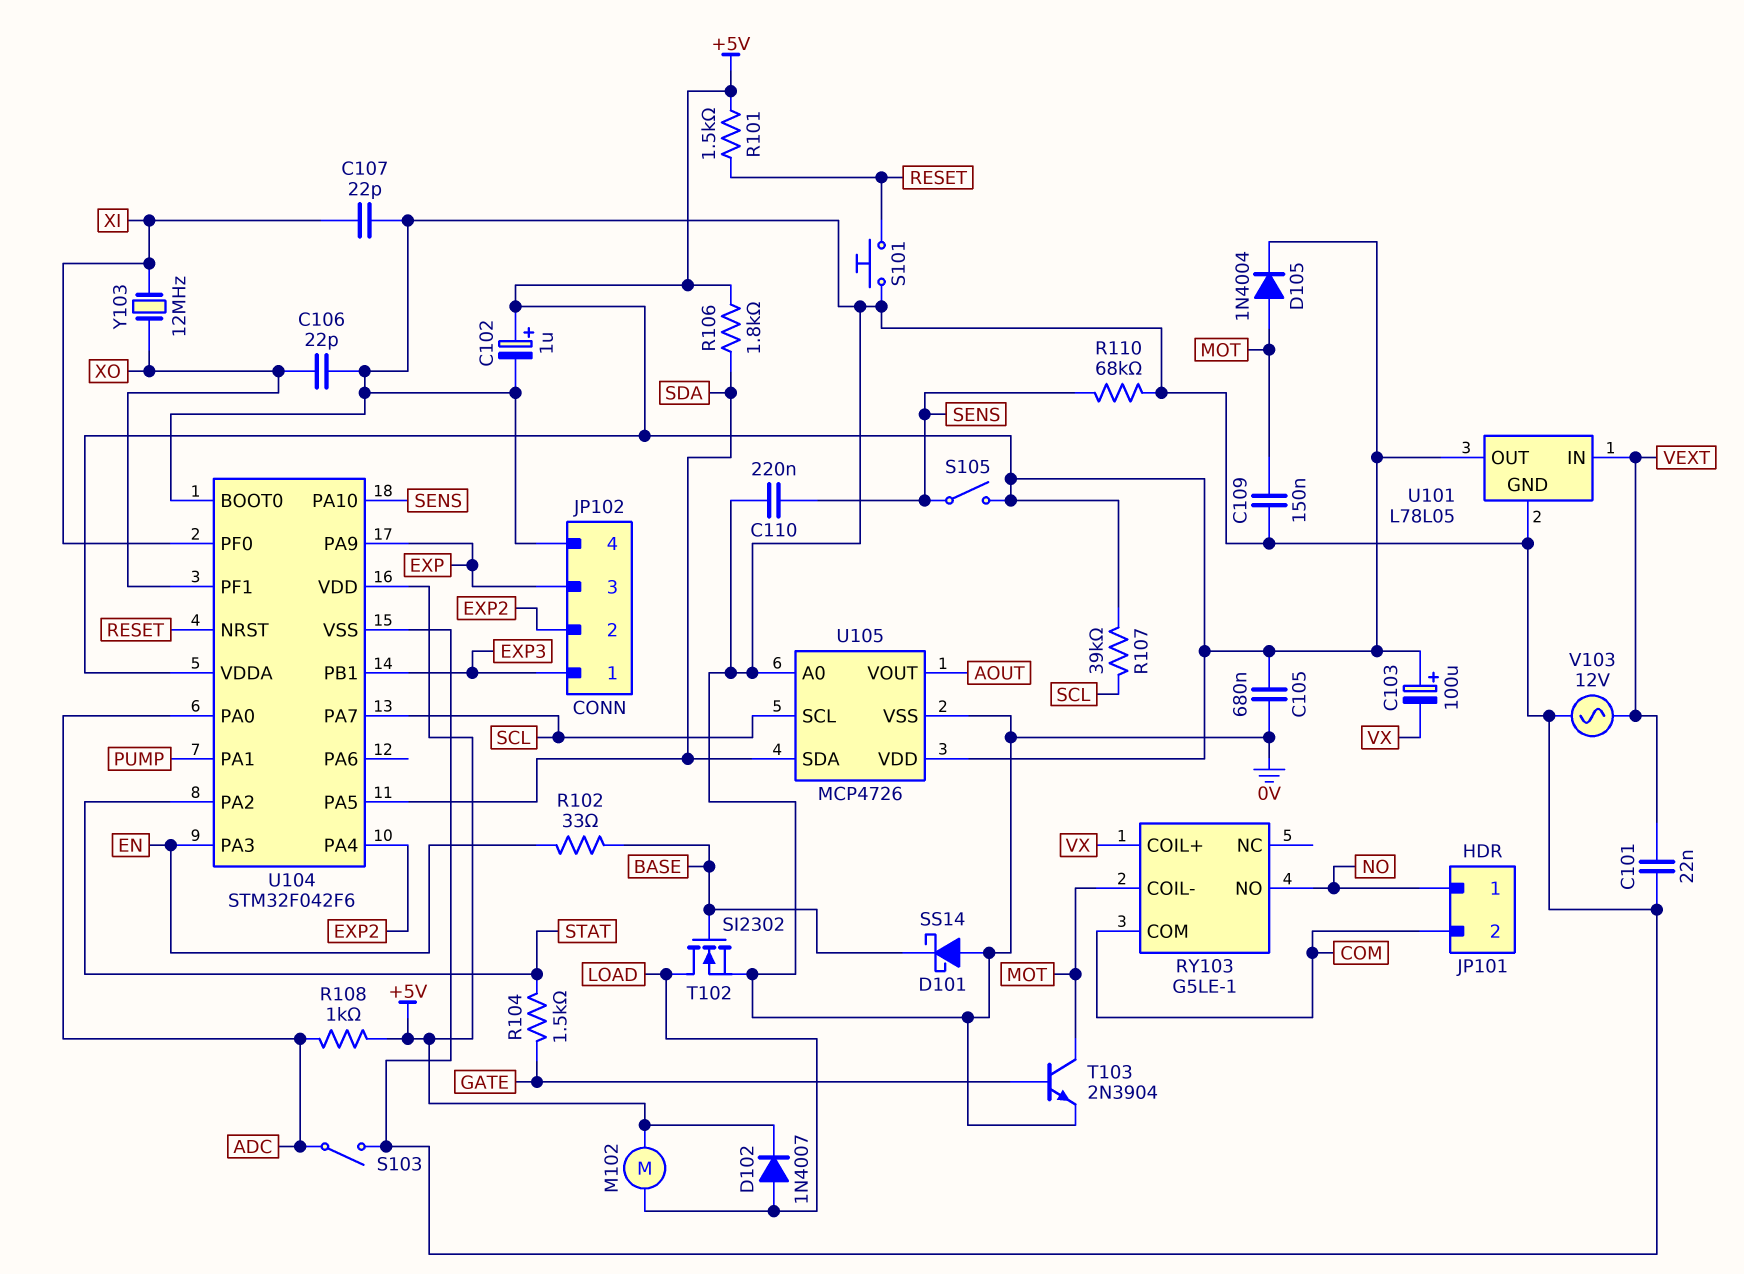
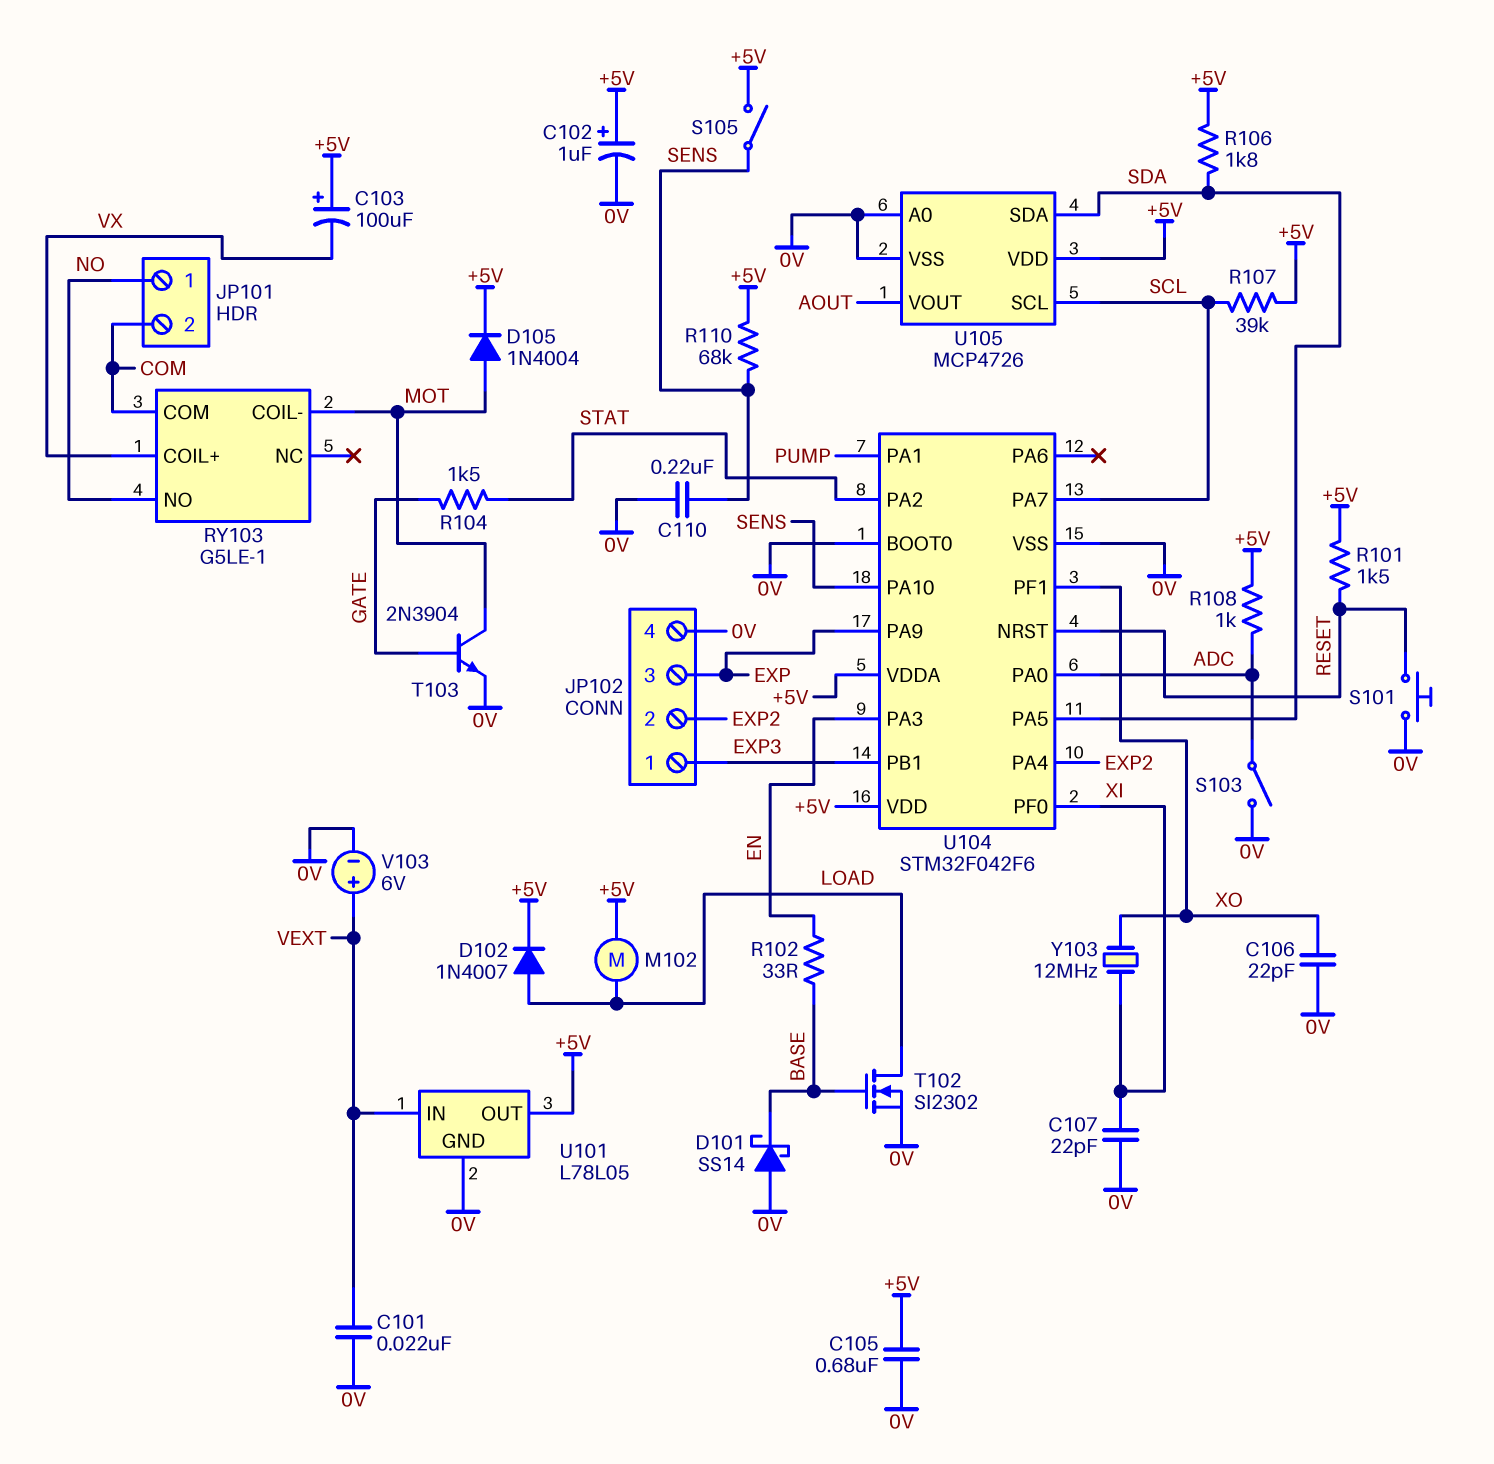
C109: 150nF (0V, MOT) -> none
R110: 68k (0V, SENS) -> 68k (+5V, SENS)
V103: AC 12V (0V, VEXT) -> 6V (plus VEXT, minus 0V)

